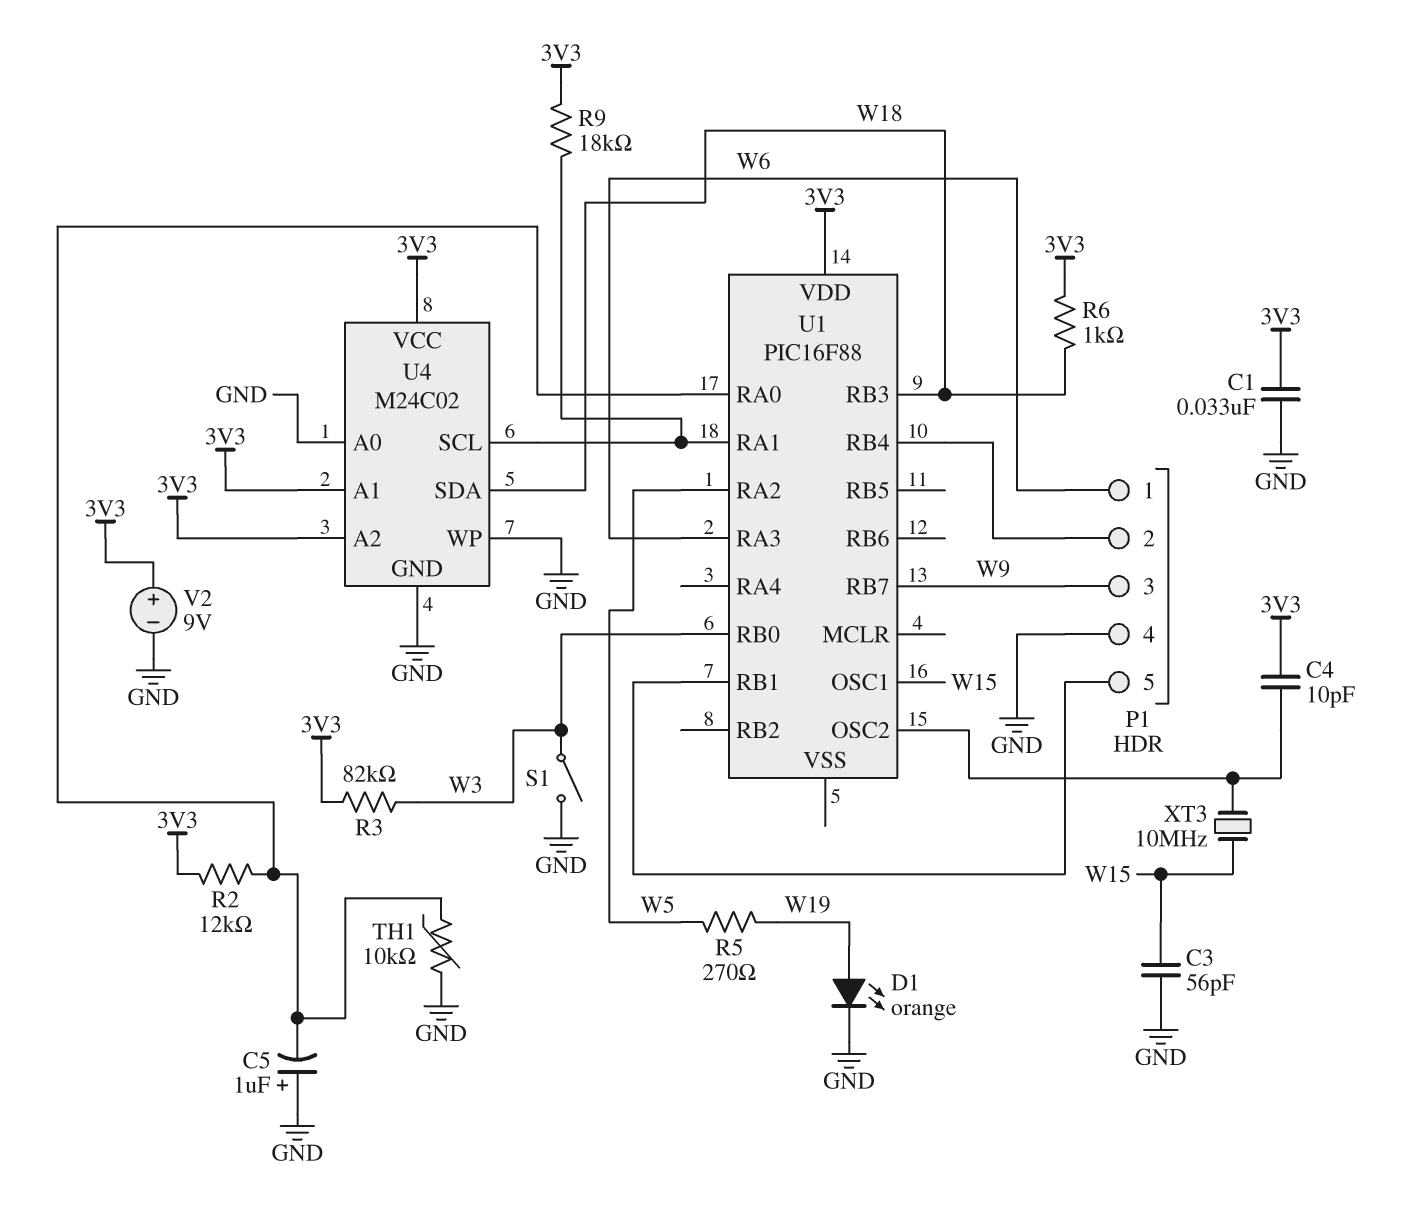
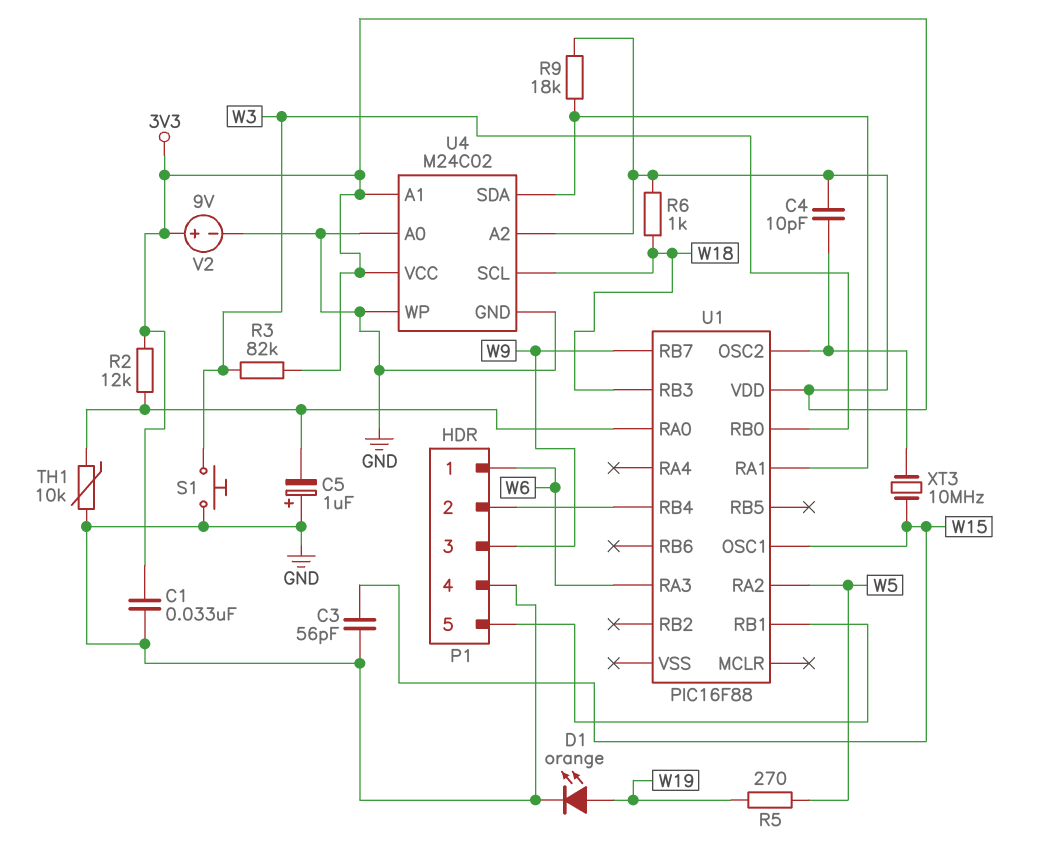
S1: switch (GND, W3) -> button (GND, W3)
U4 pin SCL: U1/RA1 -> W18
U4 pin SDA: W18 -> U1/RA1

